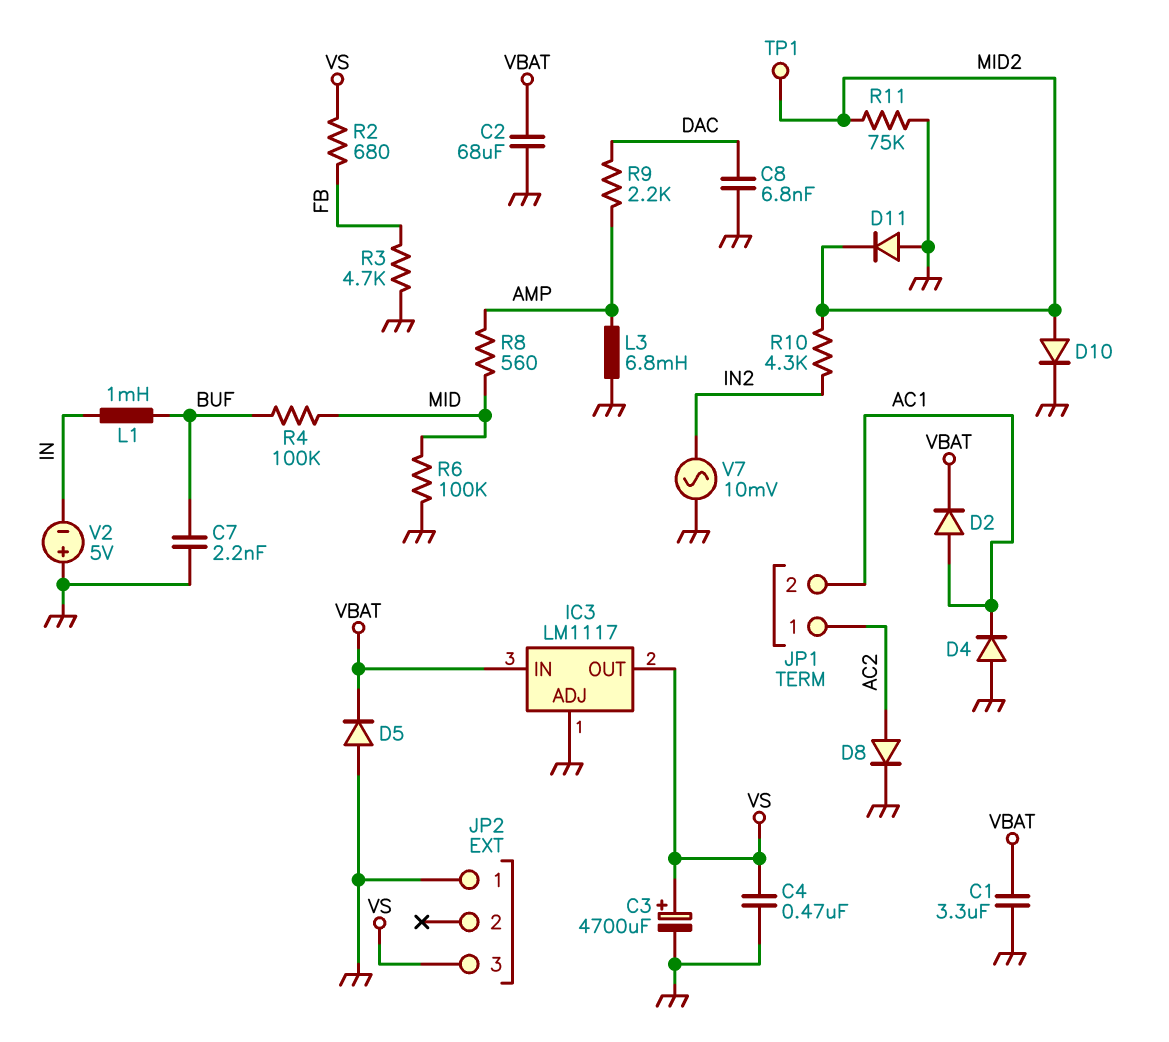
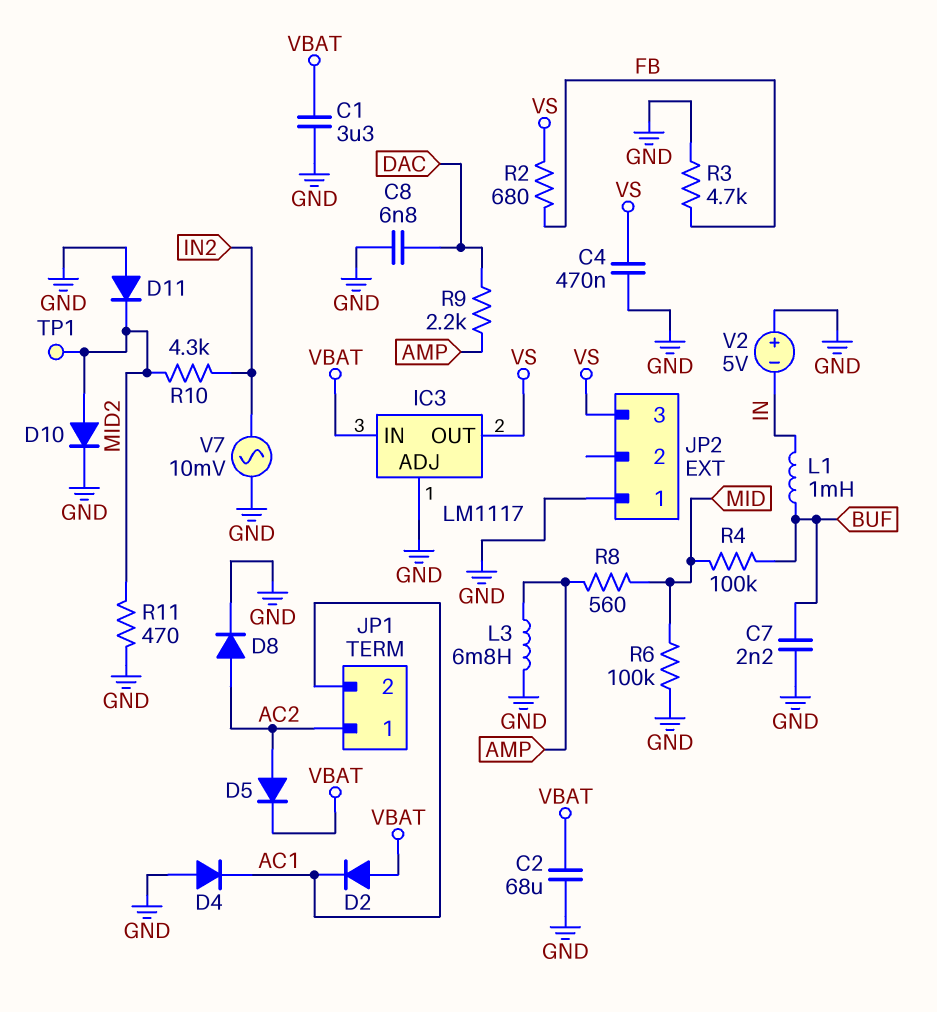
C3: 4700uF (plus VS, minus GND) -> none
D2: diode (A AC1, K VBAT) -> diode (A VBAT, K AC1)
D5: diode (A GND, K VBAT) -> diode (A AC2, K VBAT)
R11: 75k (GND, MID2) -> 470 (GND, MID2)

